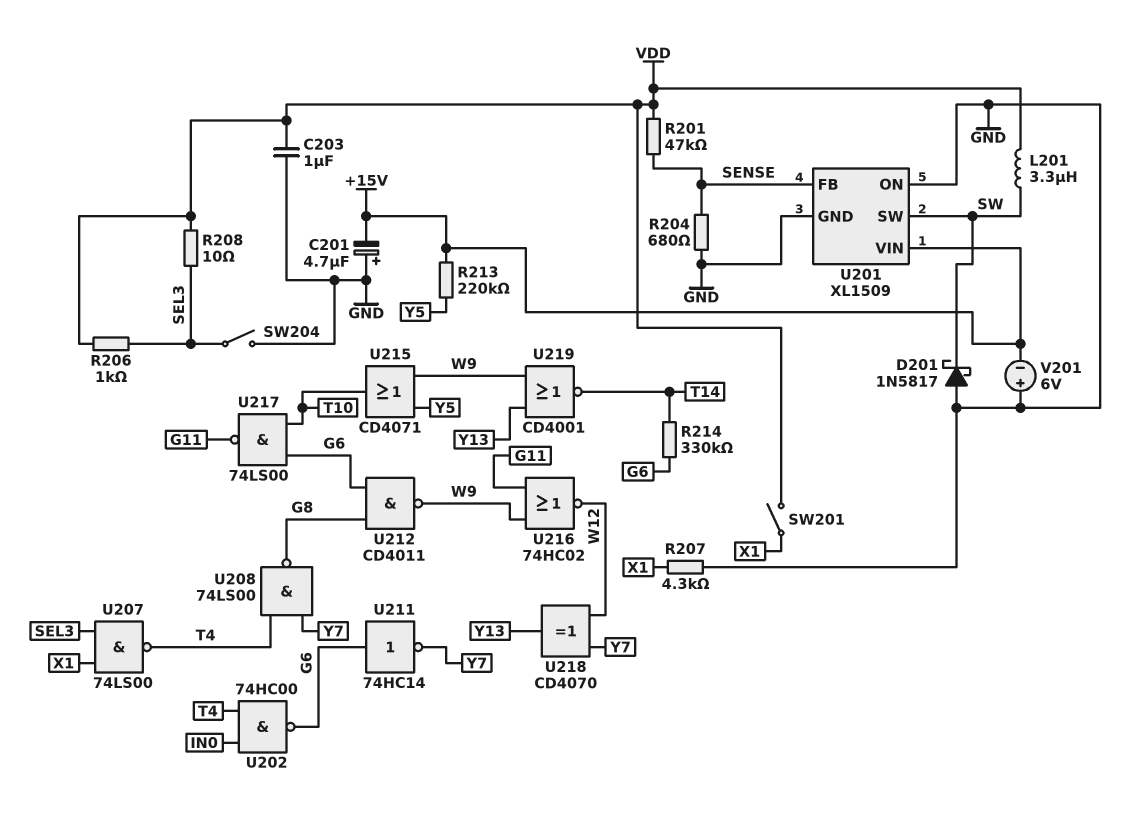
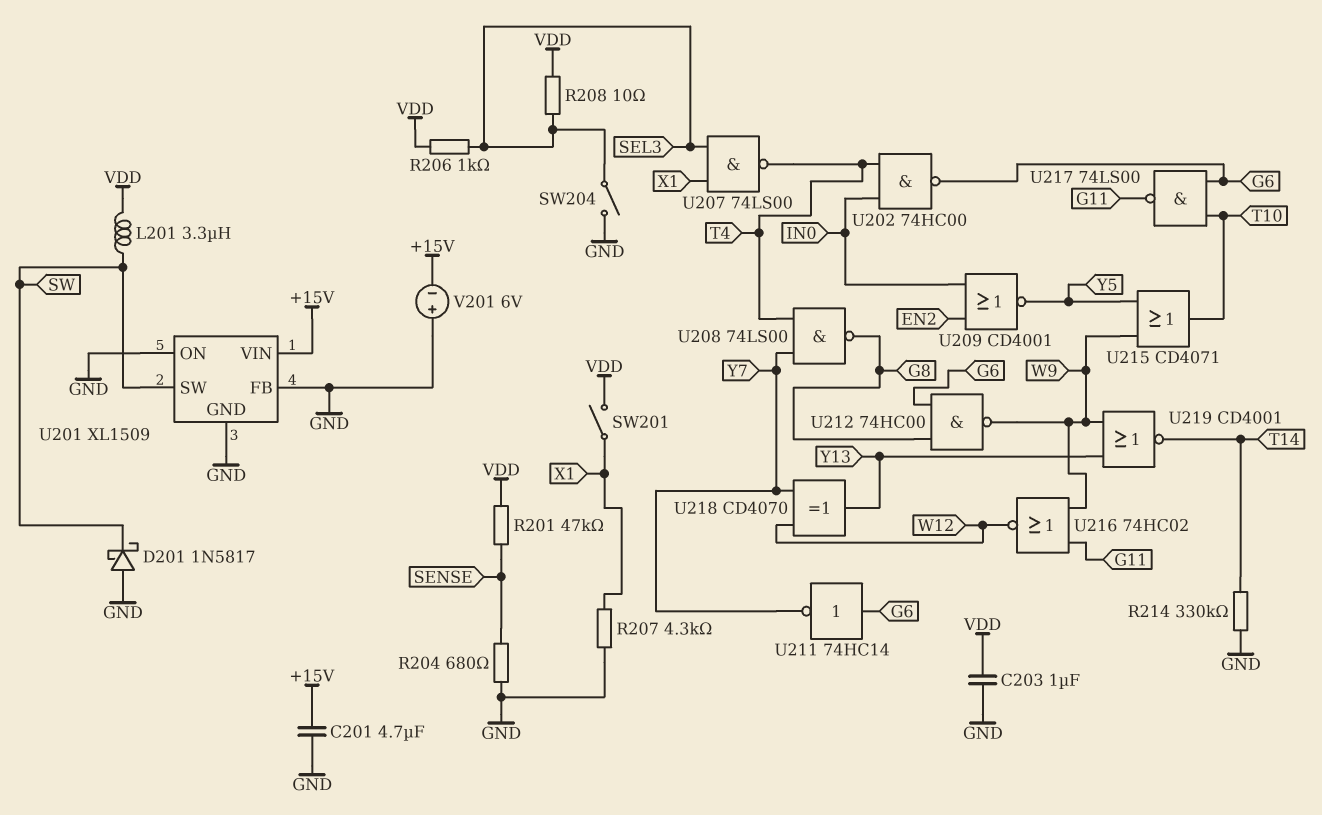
C201: 4.7uF (plus GND, minus +15V) -> 4.7uF (+15V, GND)
R213: 220k (+15V, Y5) -> none
R214: 330k (G6, T14) -> 330k (GND, T14)
U201 pin FB: SENSE -> GND
U209: none -> NOR CD4001 (in EN2, in IN0, out Y5)
U212: NAND CD4011 (in G6, in G8, out W9) -> NAND 74HC00 (in G6, in G8, out W9)

